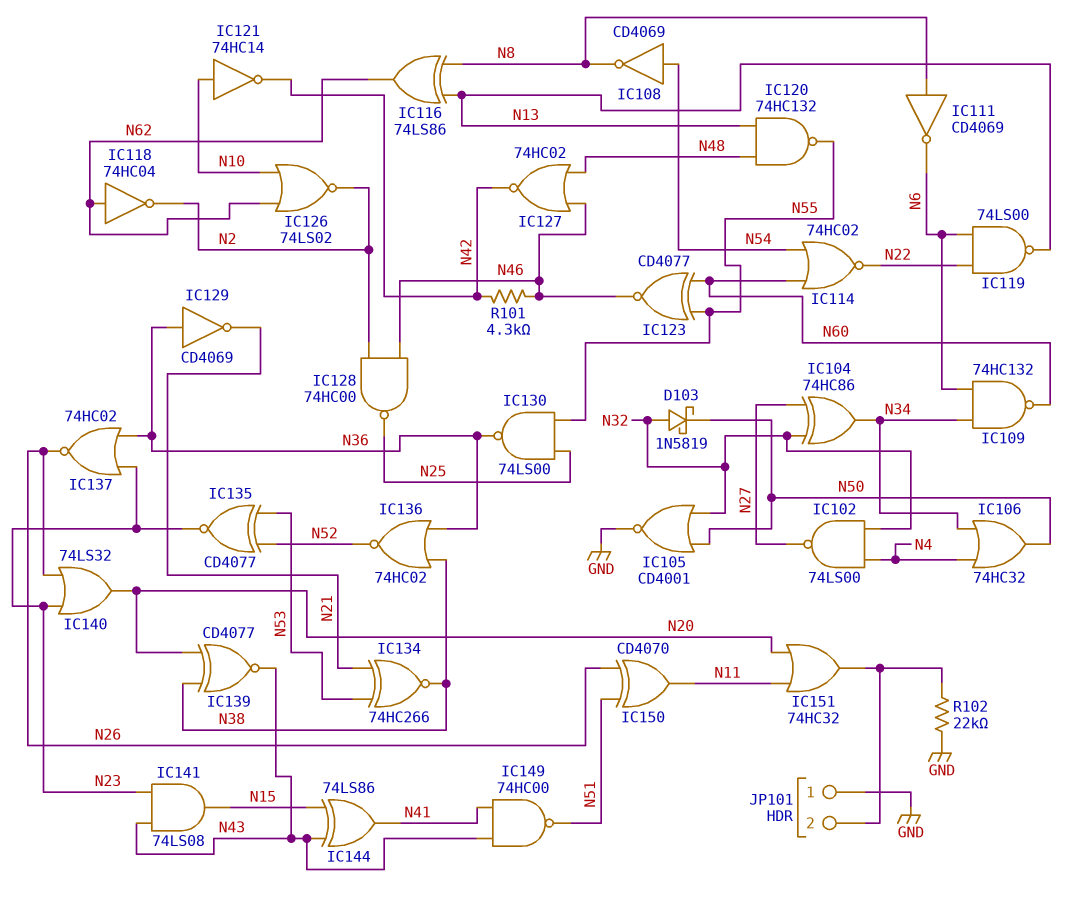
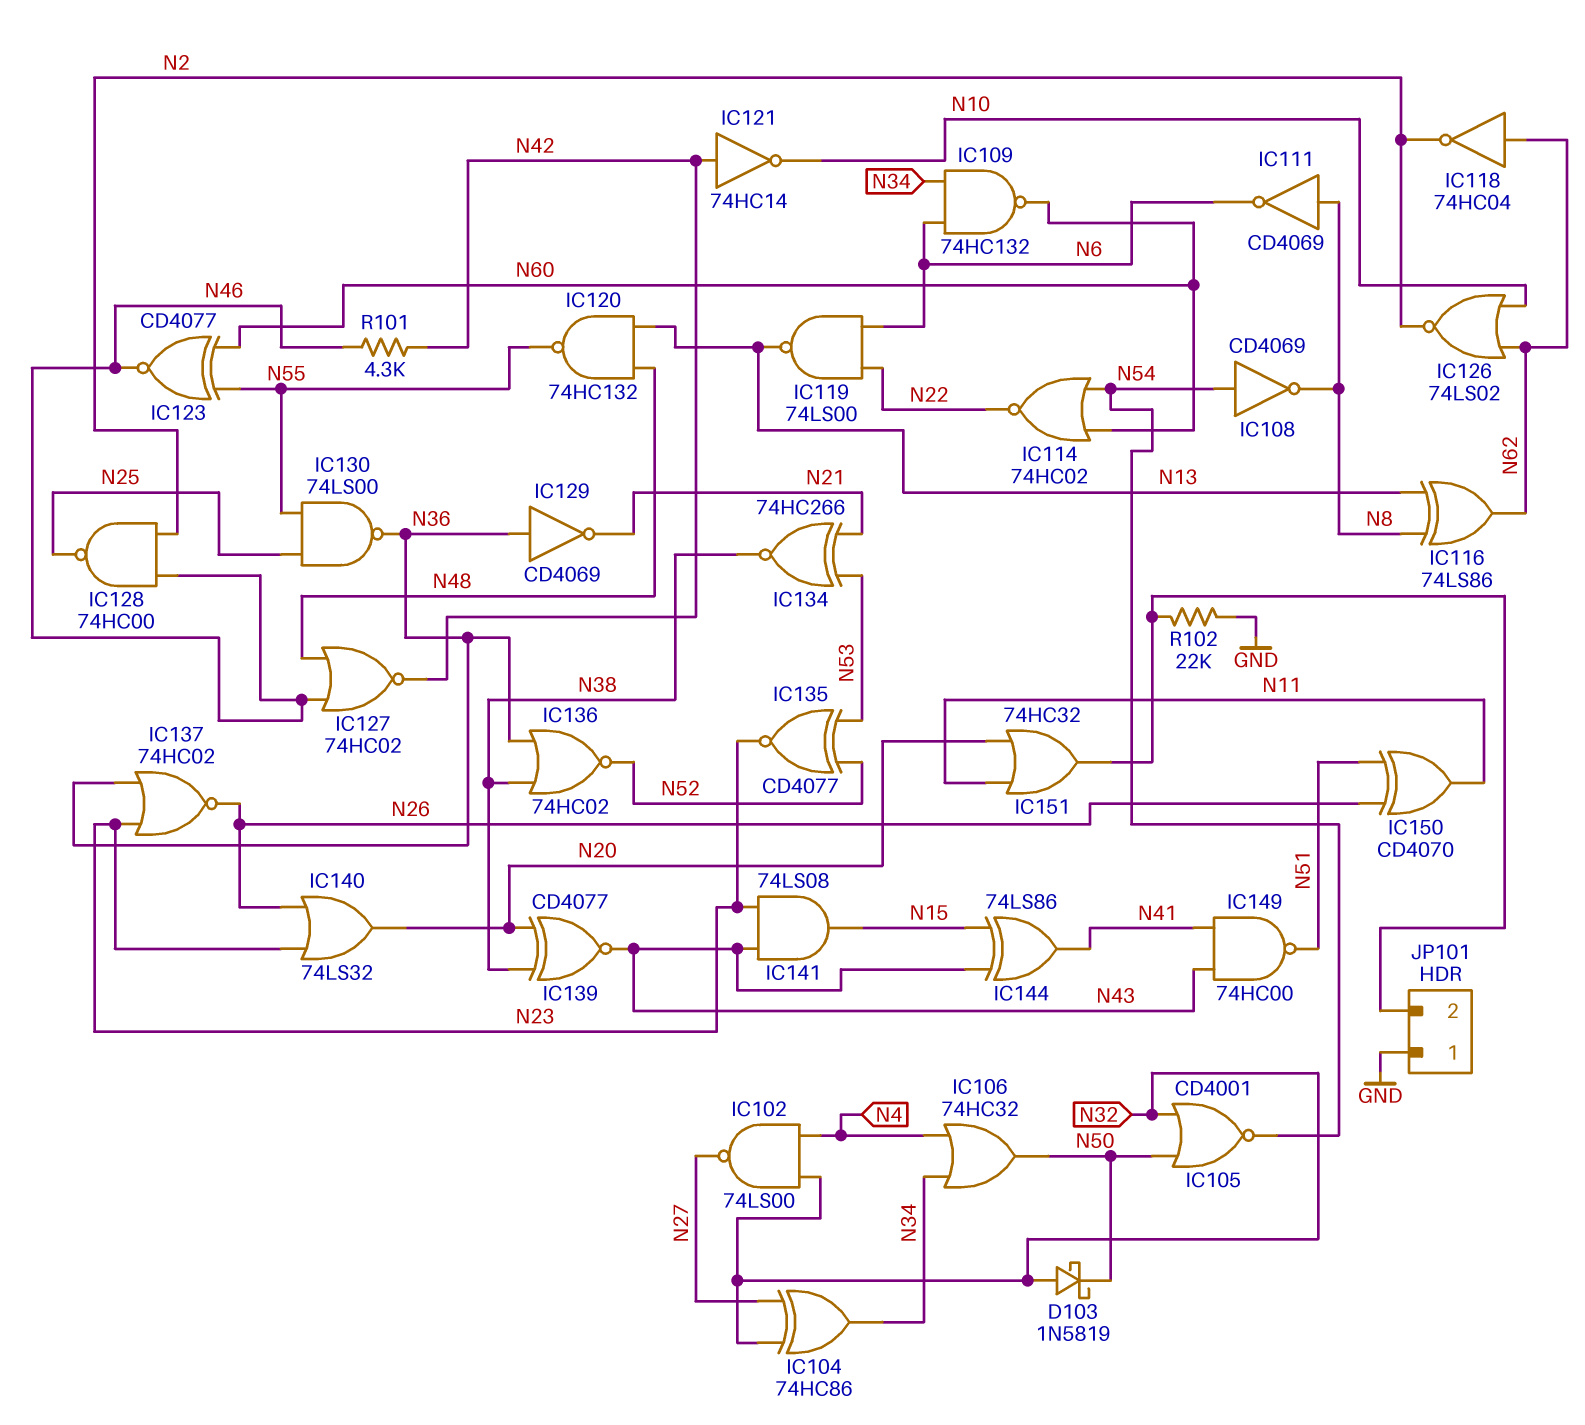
IC105: NOR CD4001 (in N32, in N50, out GND) -> NOR CD4001 (in N32, in N50, out N54)
IC121: NOT 74HC14 (in N10, out N42) -> NOT 74HC14 (in N42, out N10)

